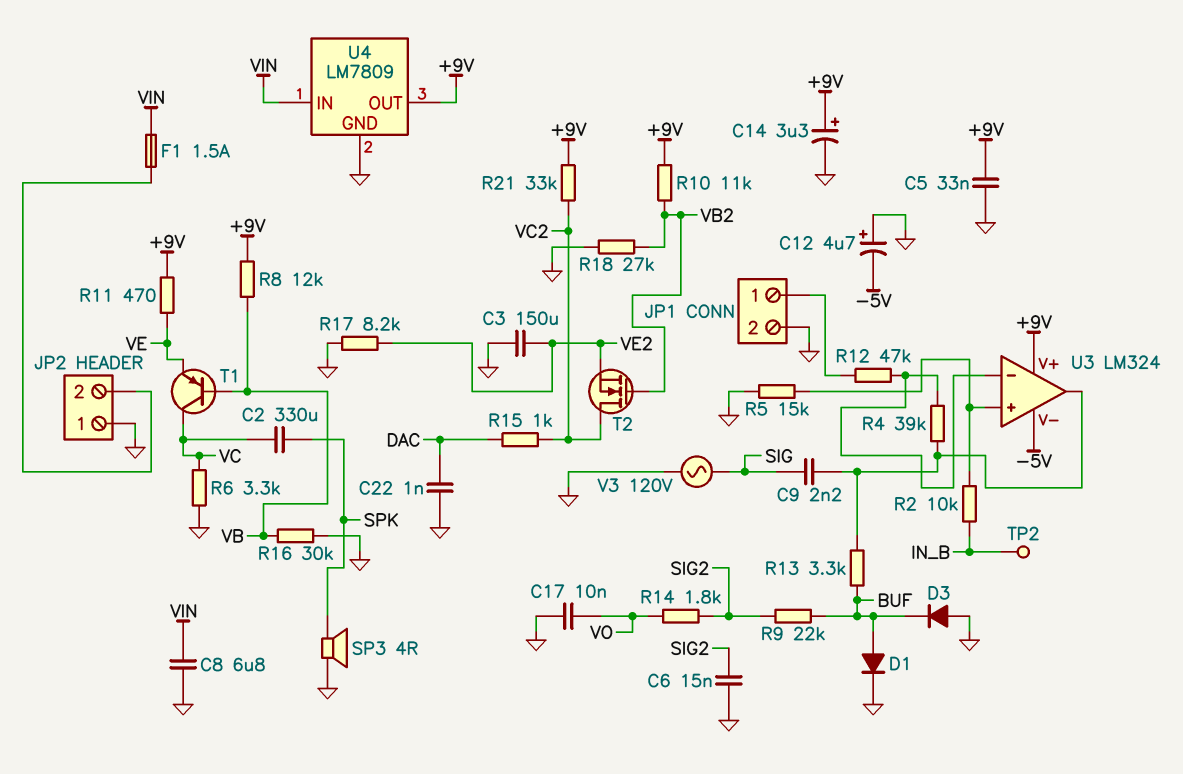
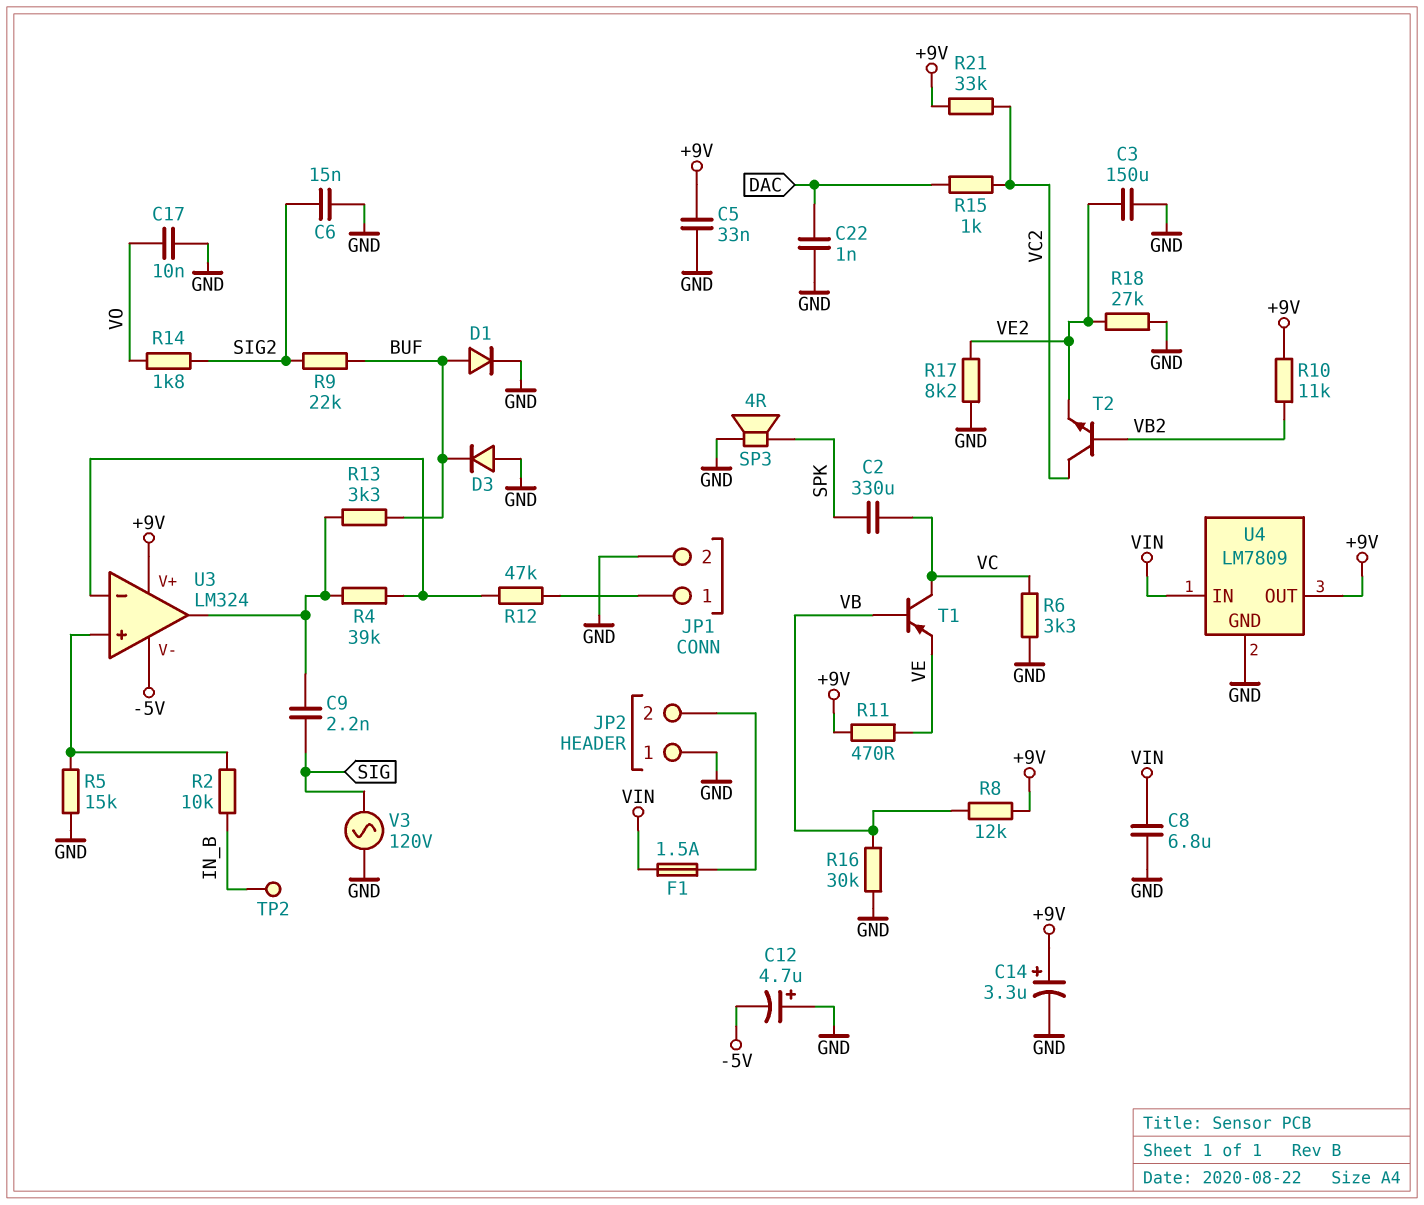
R18: 27k (GND, VB2) -> 27k (GND, VE2)
T2: NMOS (G VB2, D VC2, S VE2) -> NPN (B VB2, C VC2, E VE2)

